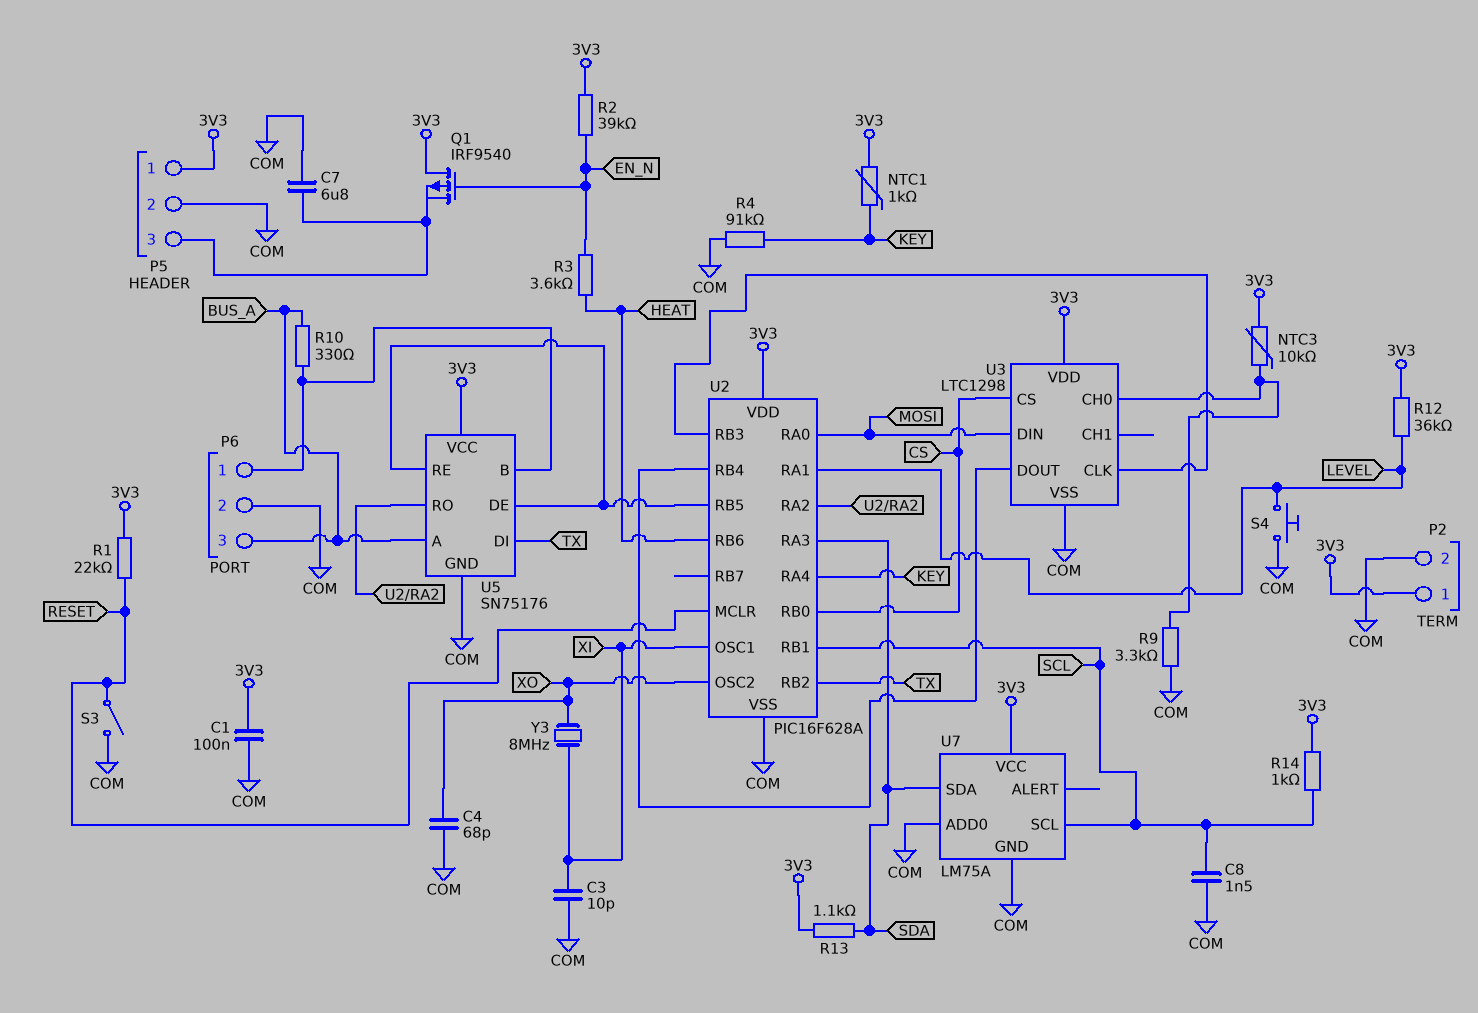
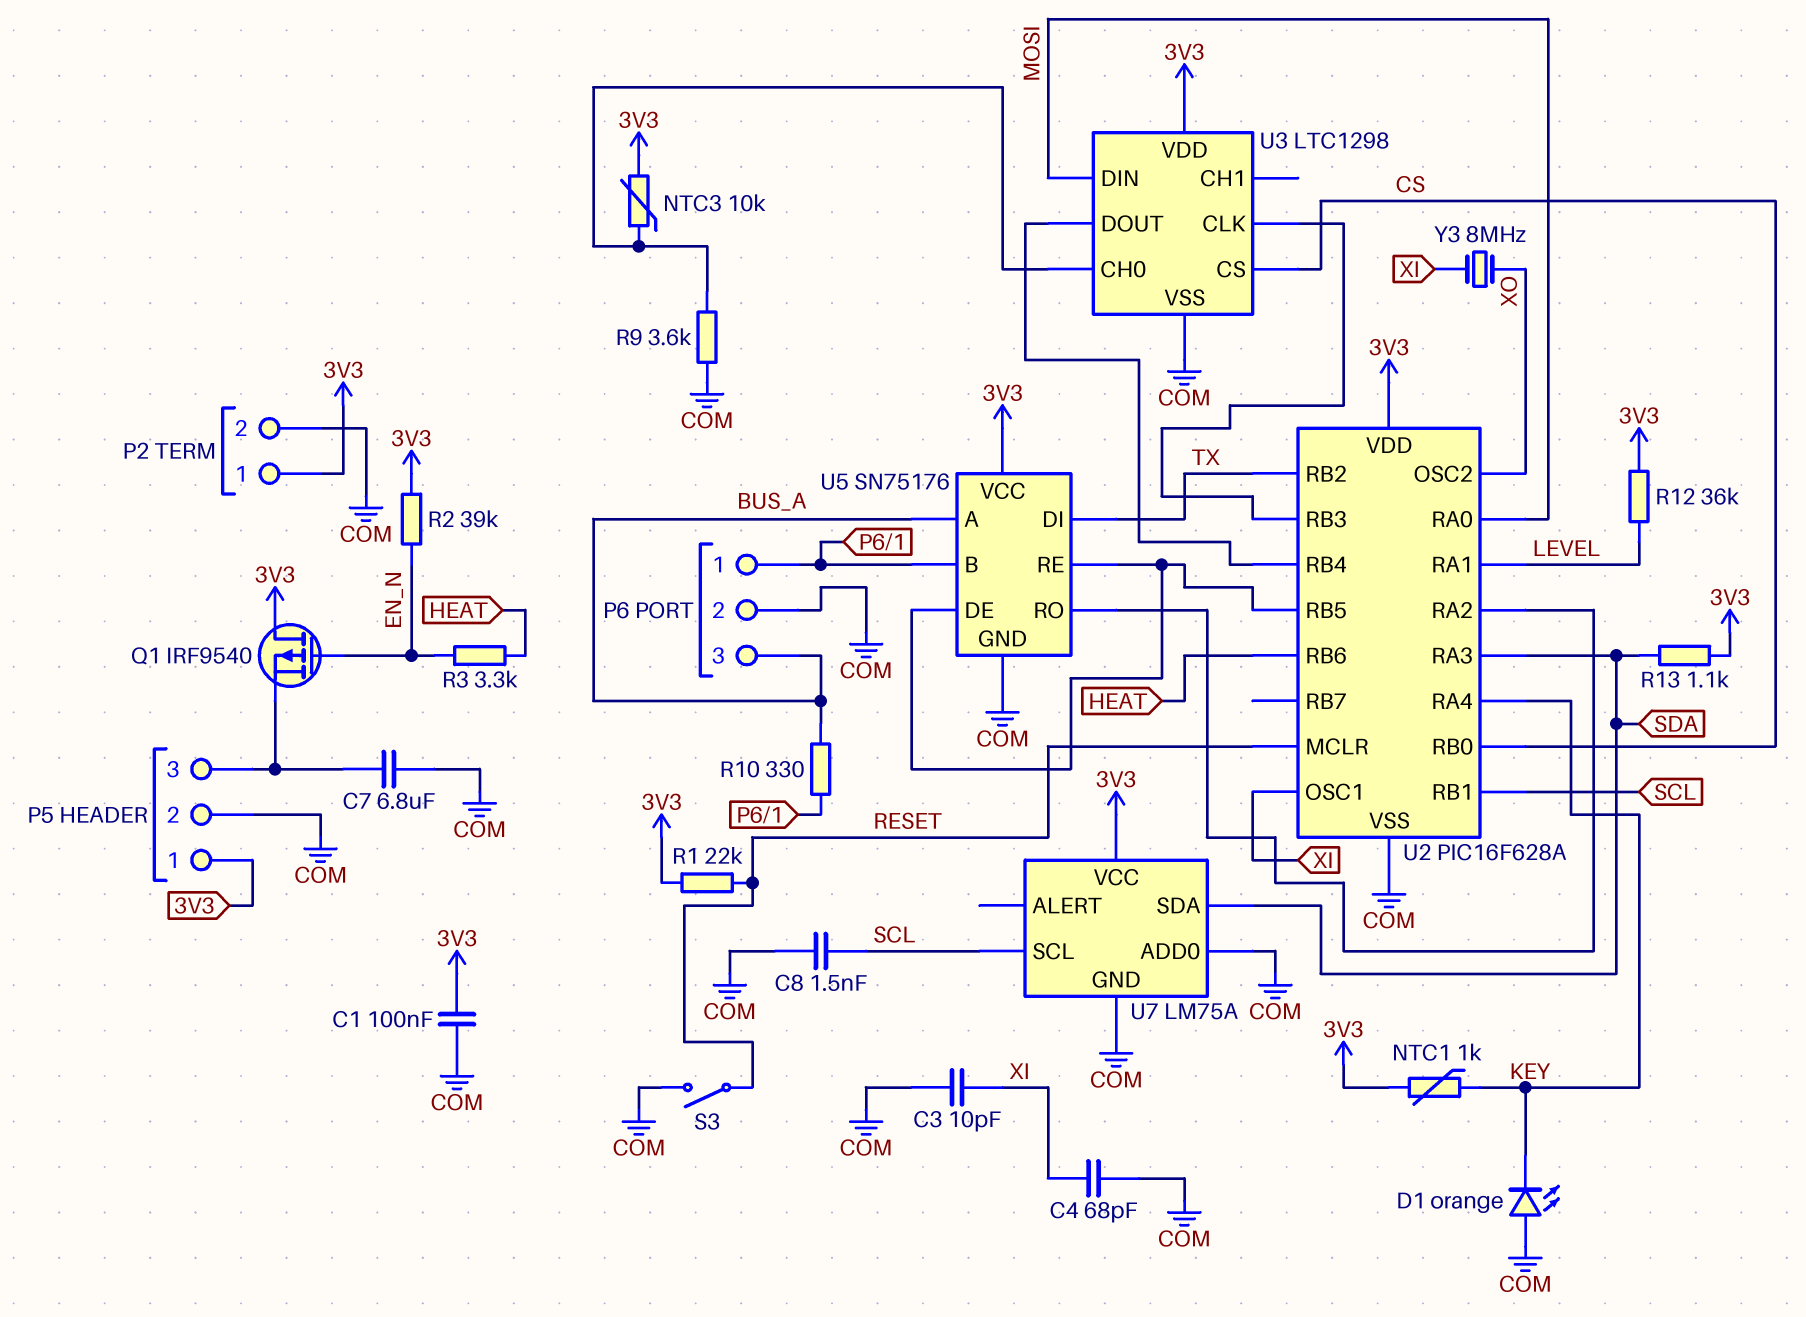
C4: 68pF (COM, XO) -> 68pF (COM, XI)
D1: none -> LED orange (A COM, K KEY)
R3: 3.6k (EN_N, HEAT) -> 3.3k (EN_N, HEAT)
R4: 91k (COM, KEY) -> none
R9: 3.3k (COM, U3/CH0) -> 3.6k (COM, U3/CH0)
R14: 1k (3V3, SCL) -> none
S4: button (COM, LEVEL) -> none

